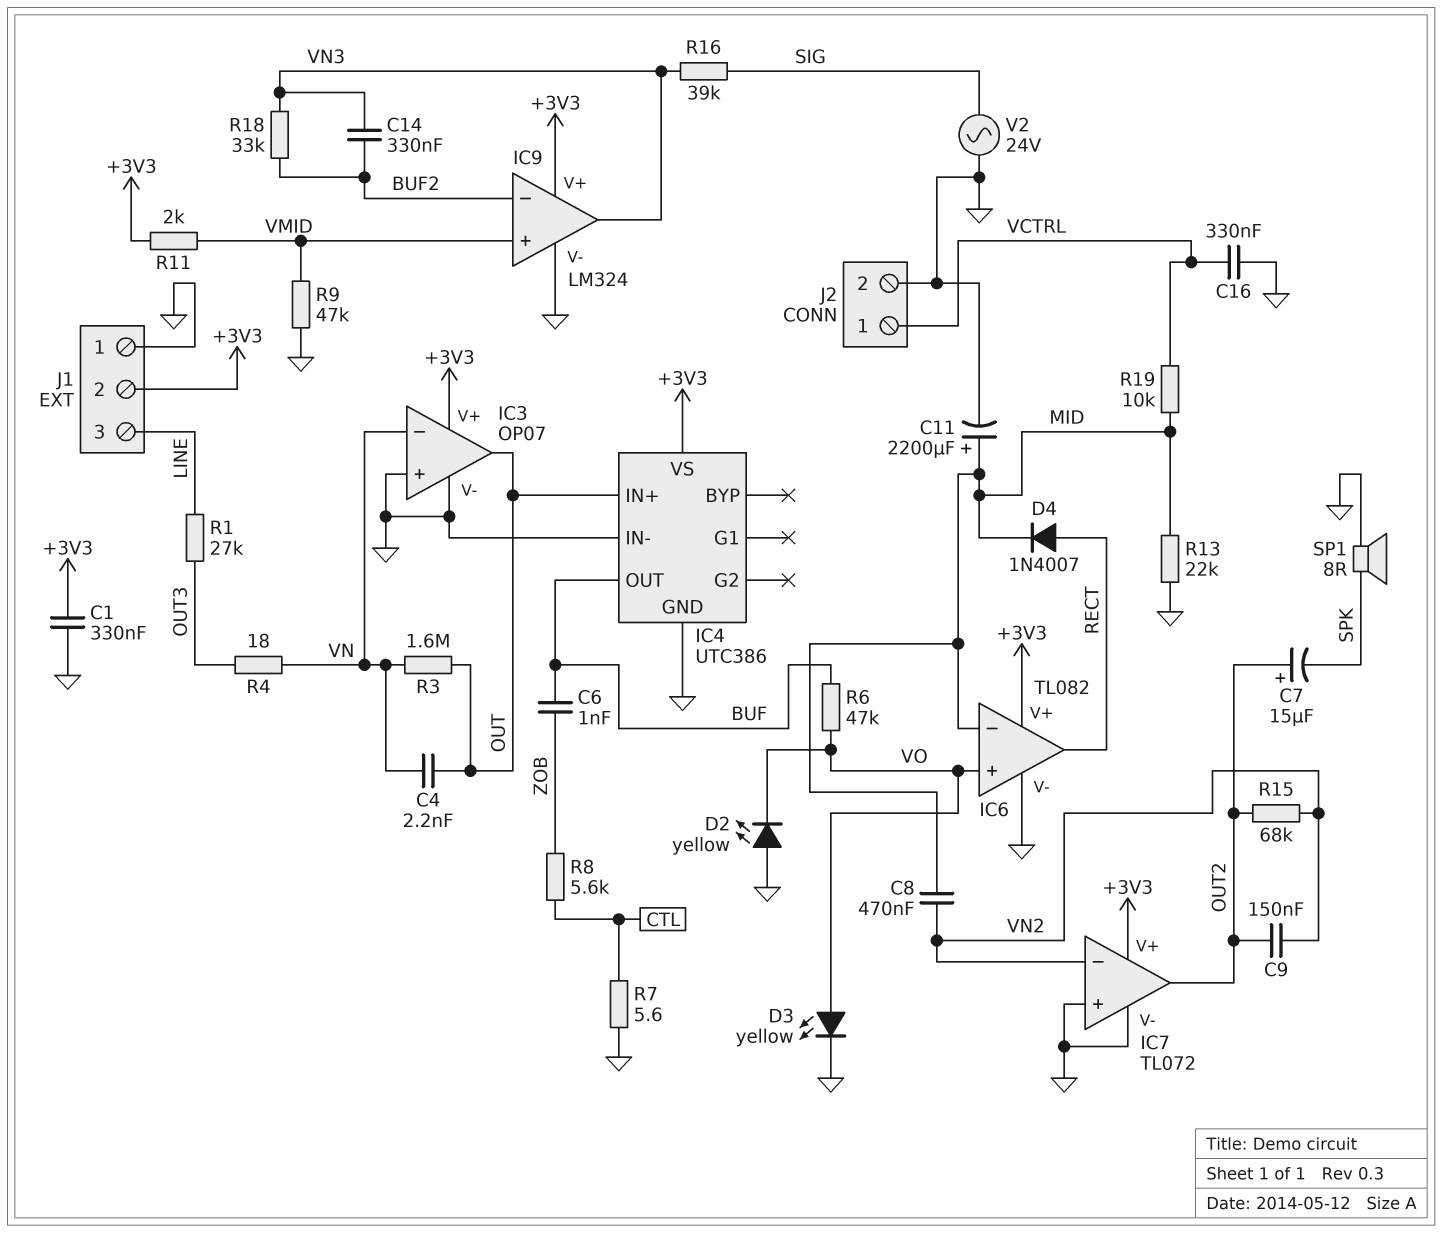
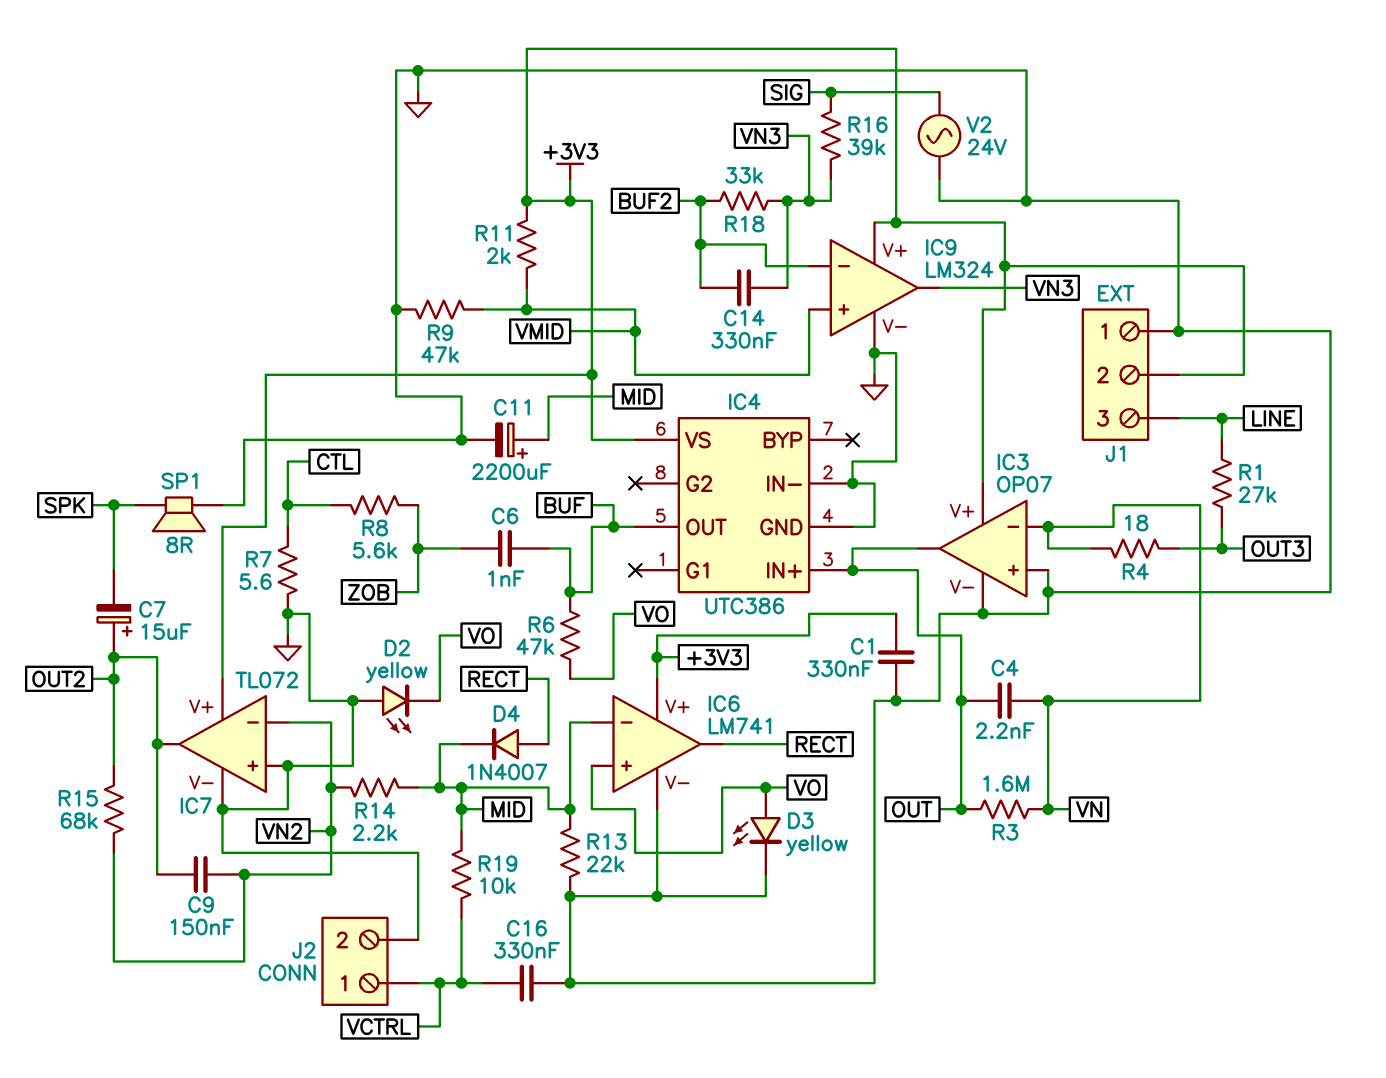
C8: 470nF (MID, VN2) -> none
IC6: TL082 -> LM741
R14: none -> 2.2k (MID, VN2)

